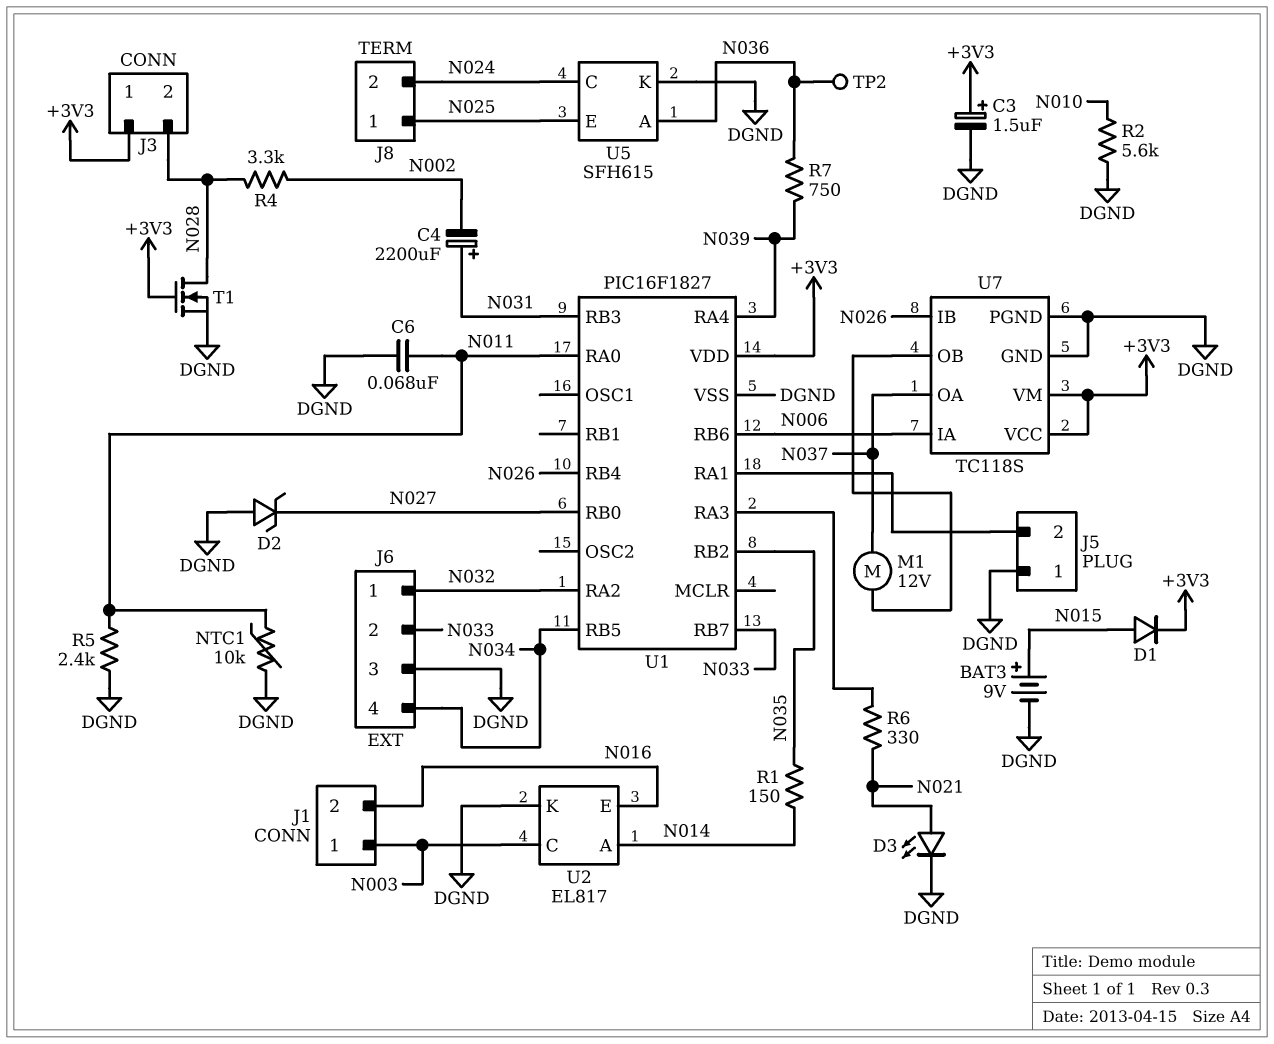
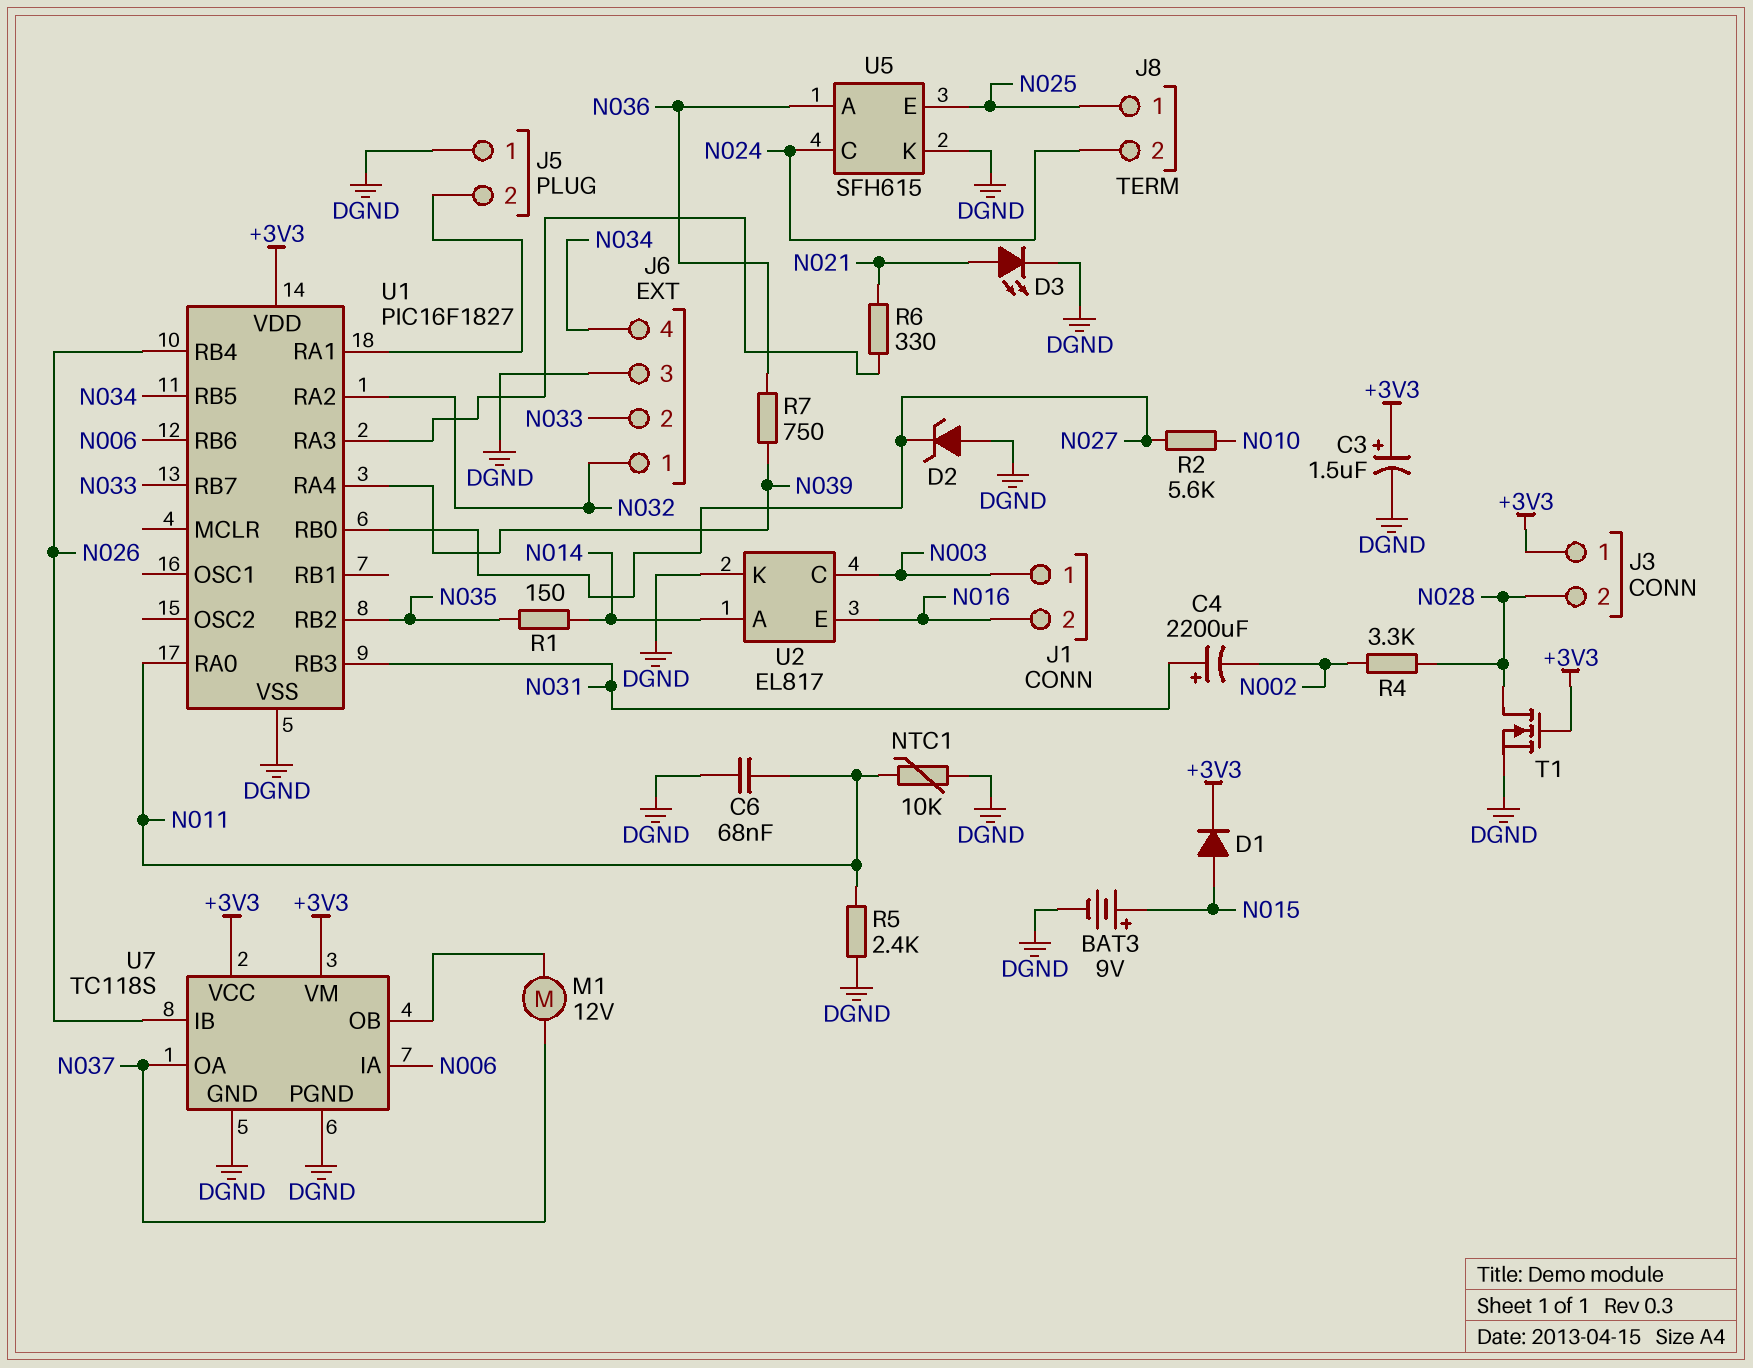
R2: 5.6k (DGND, N010) -> 5.6k (N010, N027)
TP2: test point (N036) -> none

